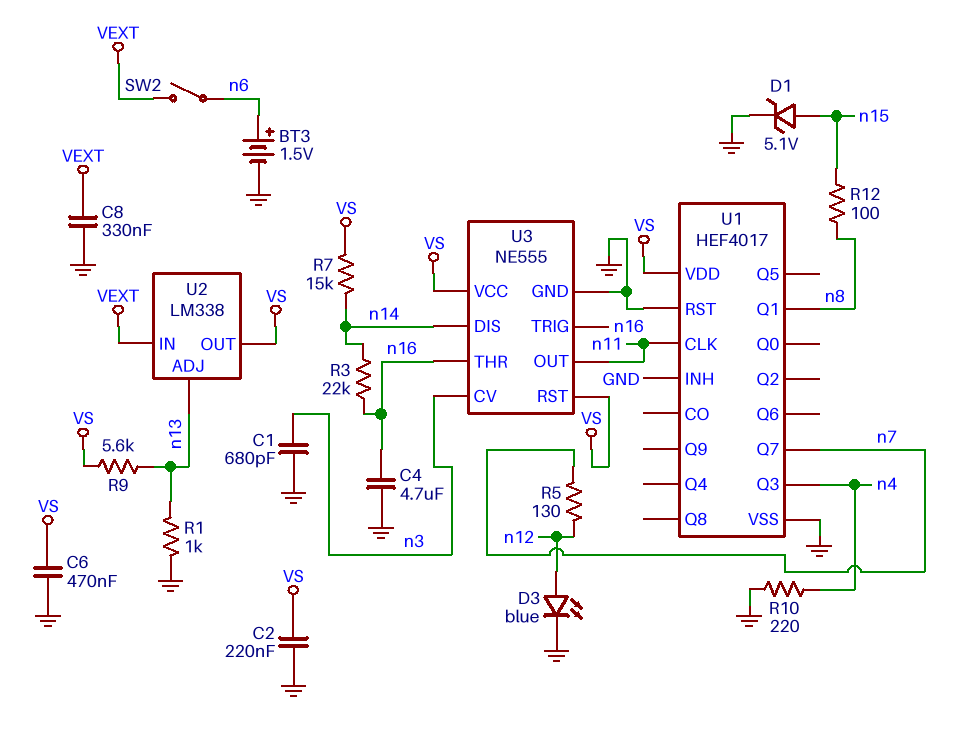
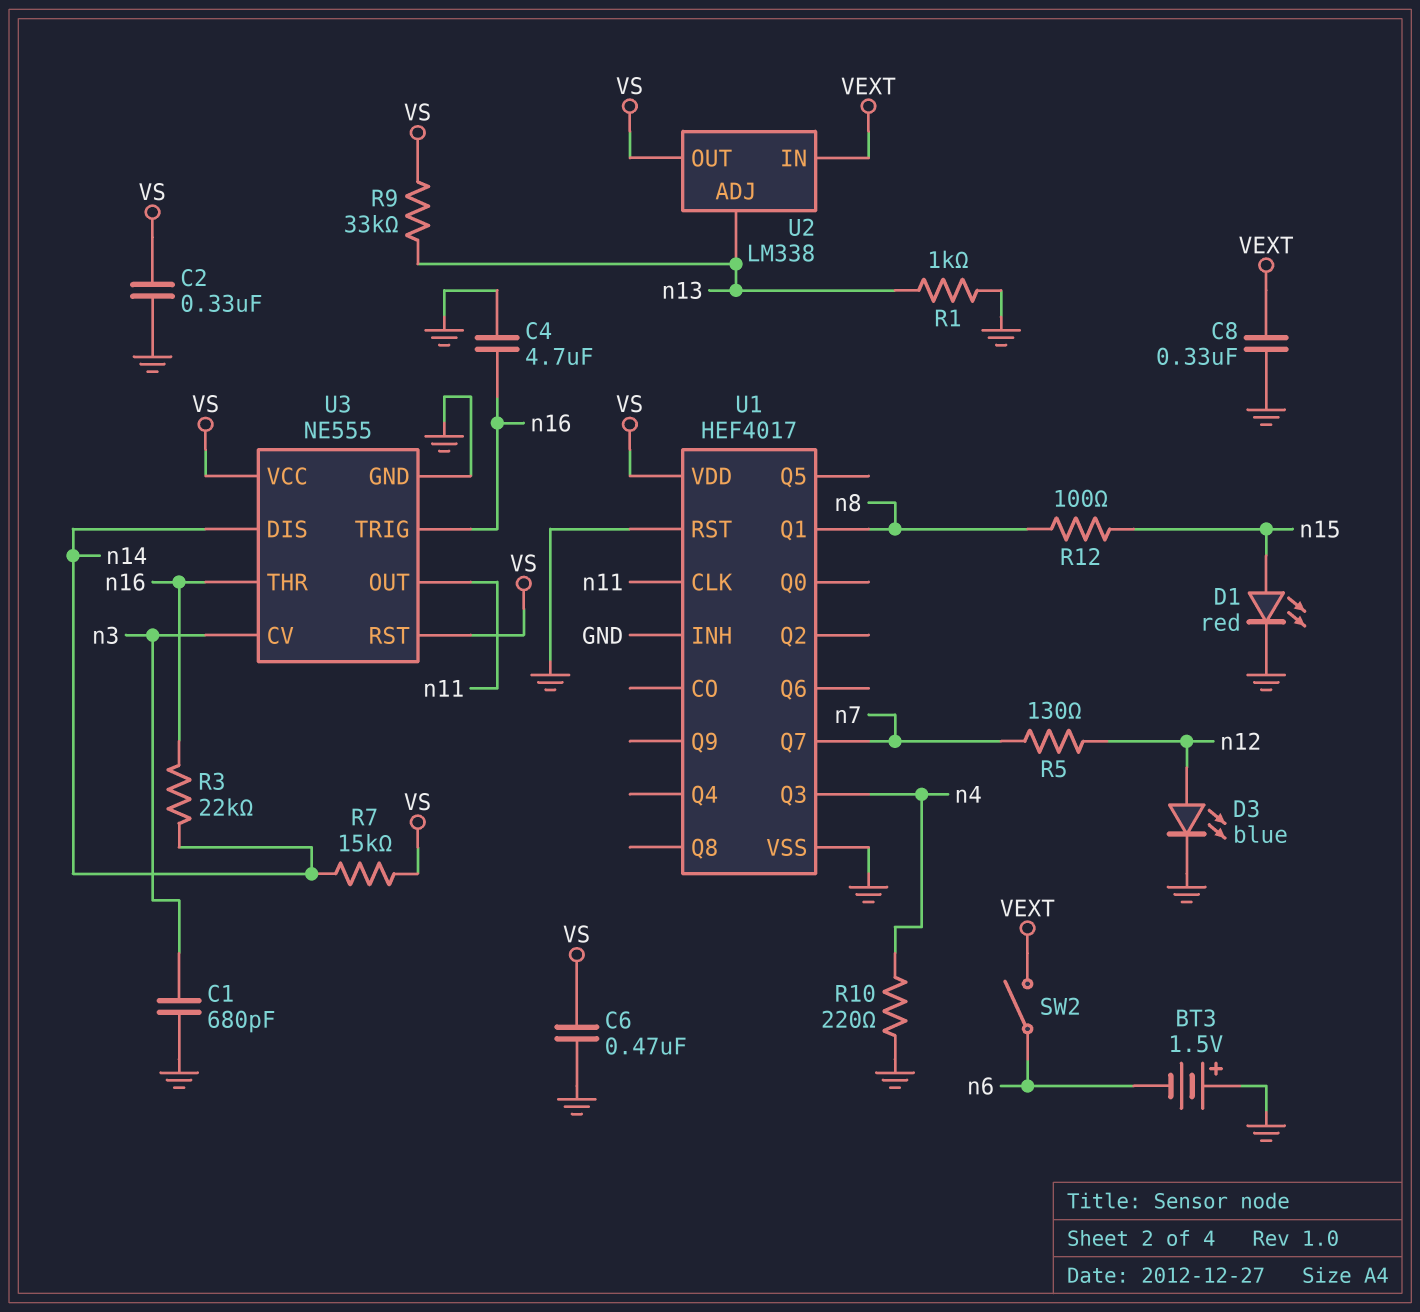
BT3: 1.5V (plus n6, minus GND) -> 1.5V (plus GND, minus n6)
C2: 220nF (GND, VS) -> 330nF (GND, VS)
D1: zener 5.1V (A n15, K GND) -> LED red (A n15, K GND)
R9: 5.6k (VS, n13) -> 33k (VS, n13)

